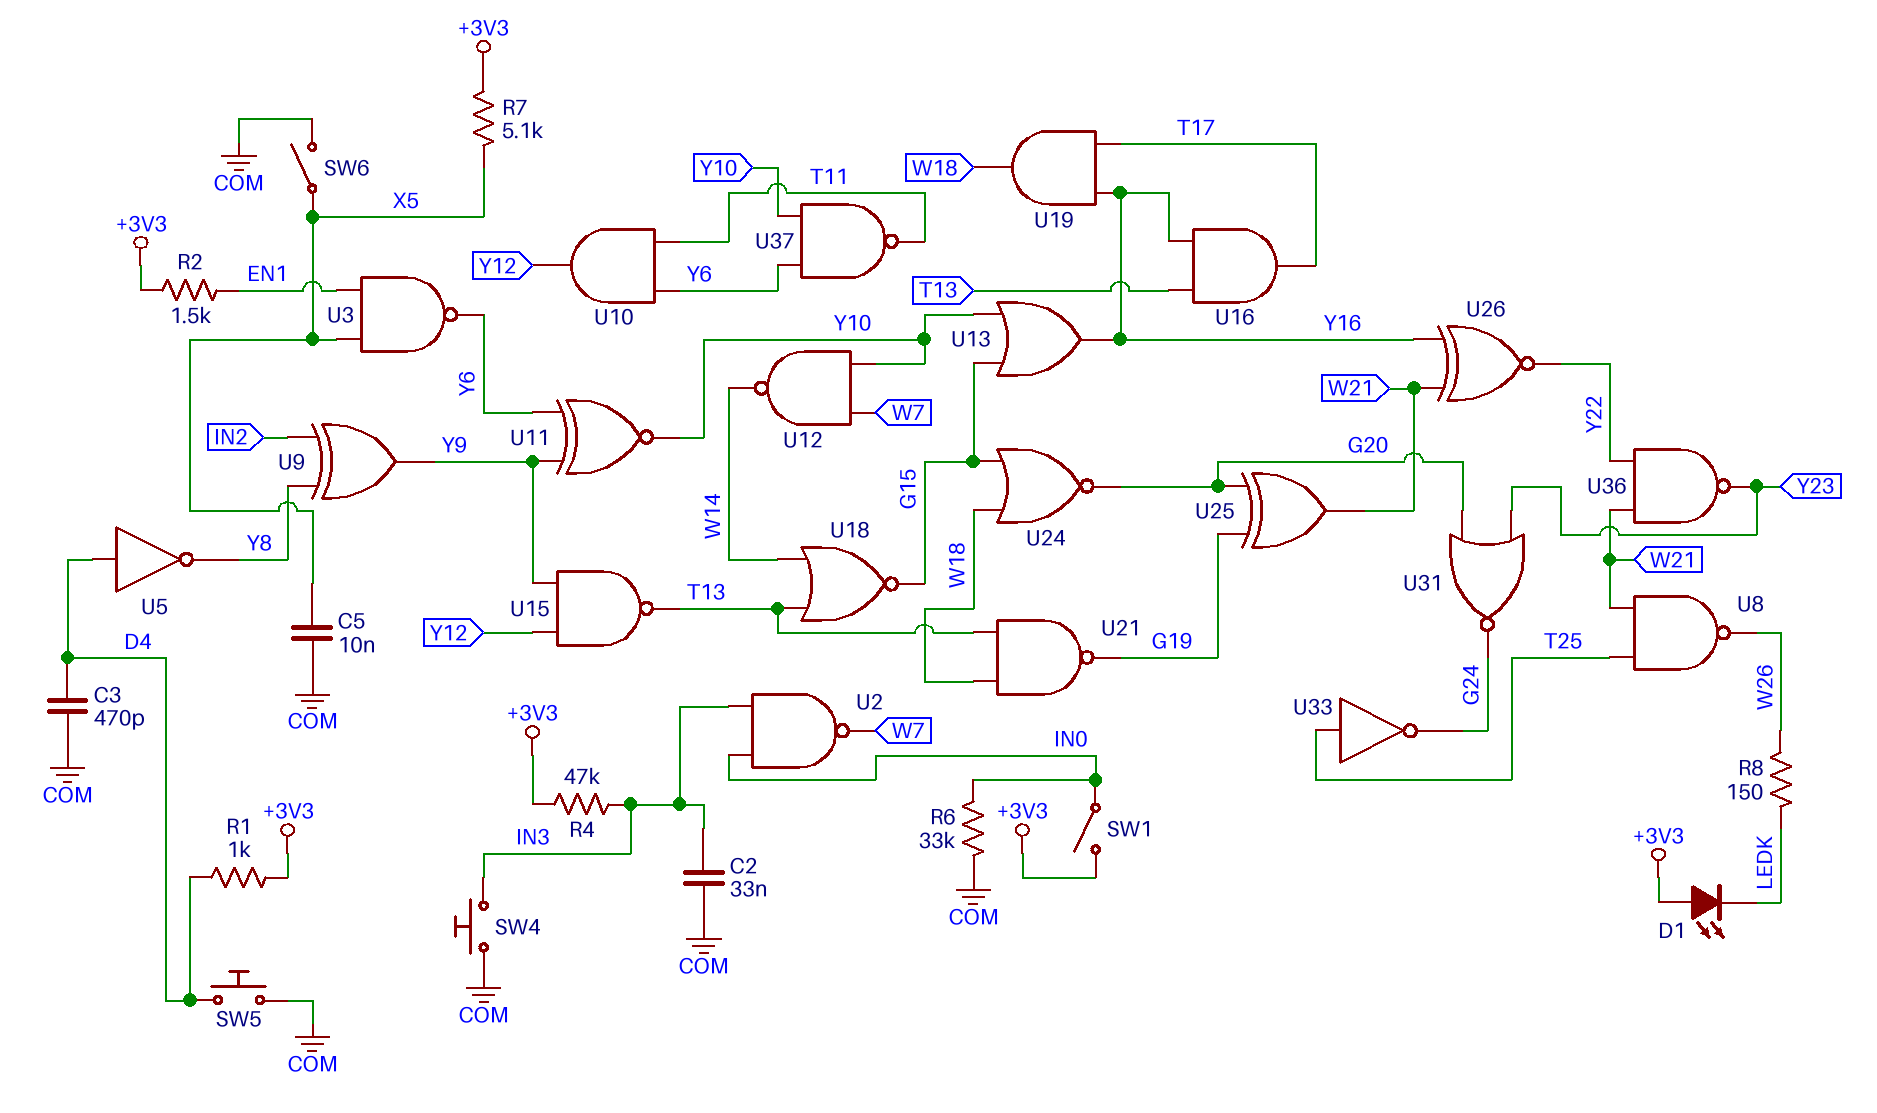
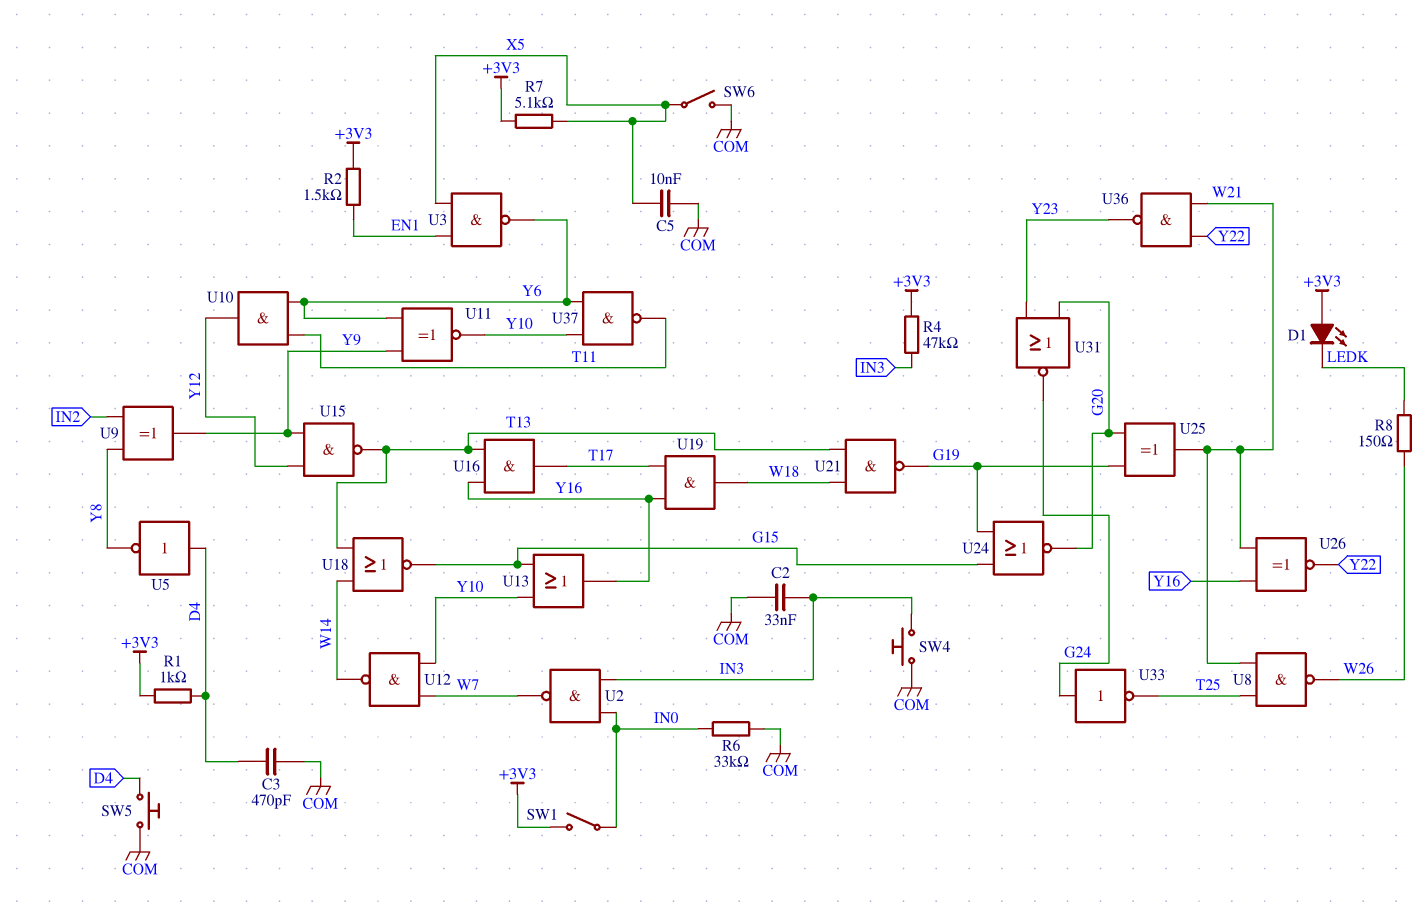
U24: NOR (in G15, in W18, out G20) -> NOR (in G15, in G19, out G20)
U33: NOT (in T25, out G24) -> NOT (in G24, out T25)

